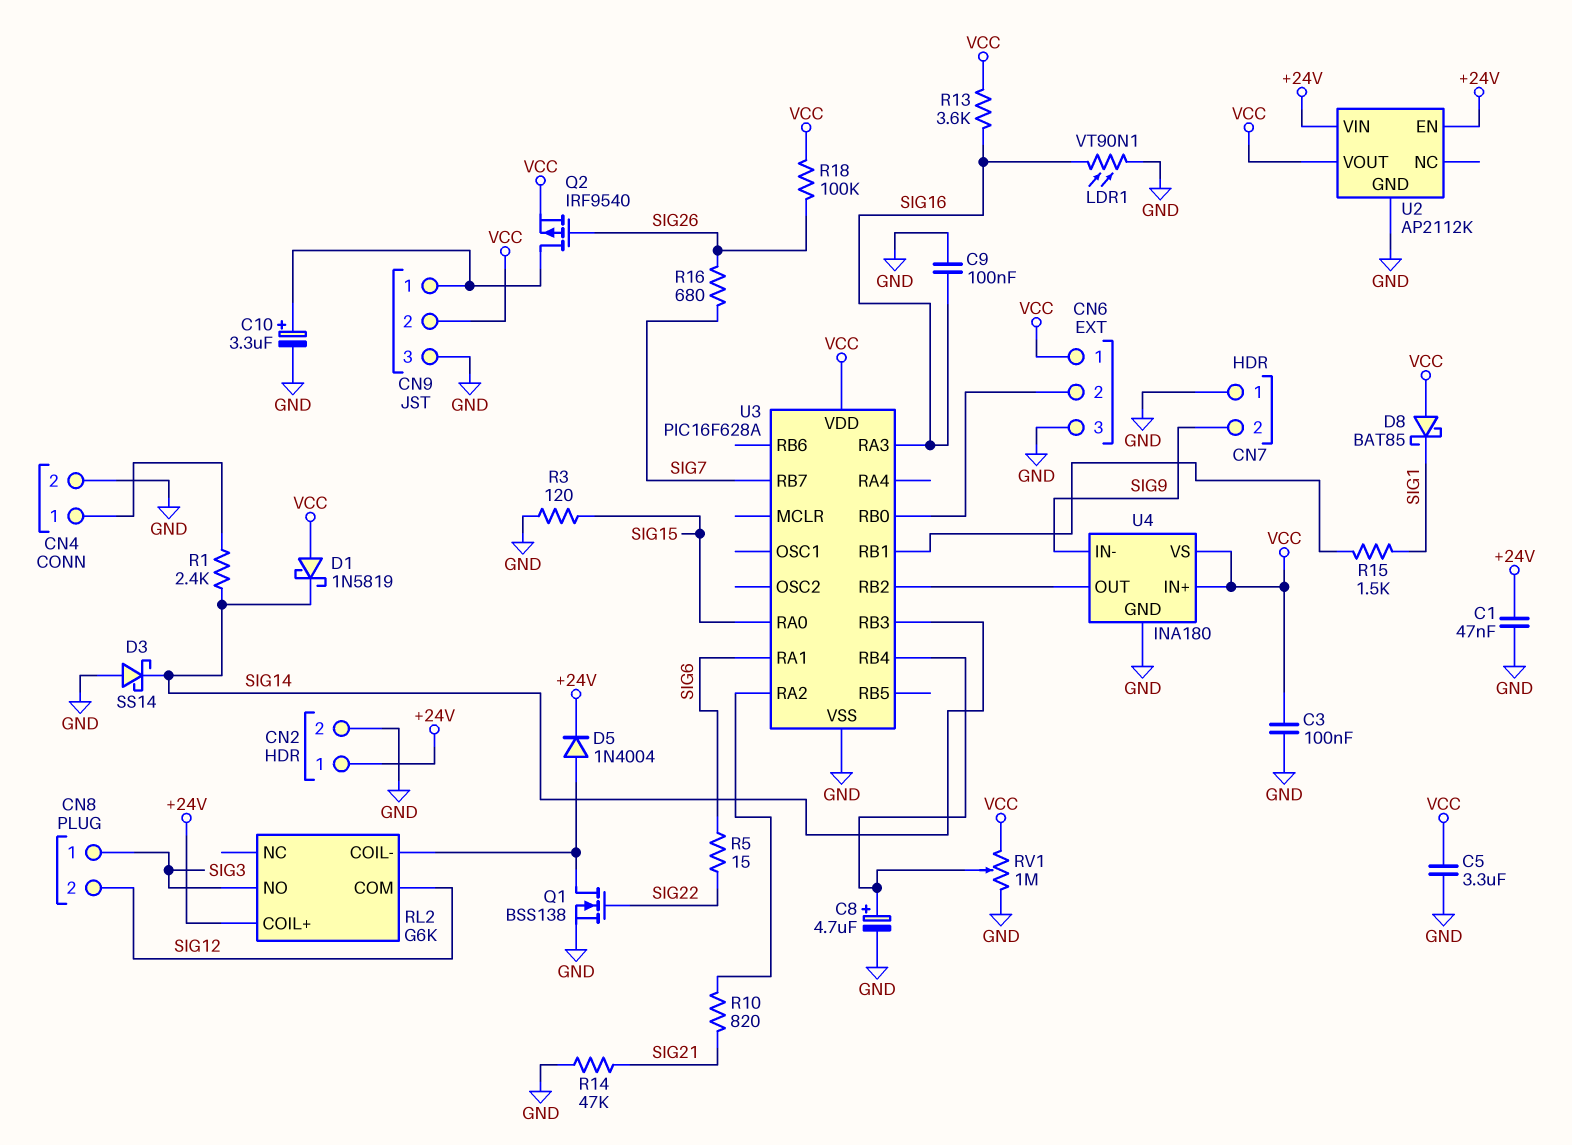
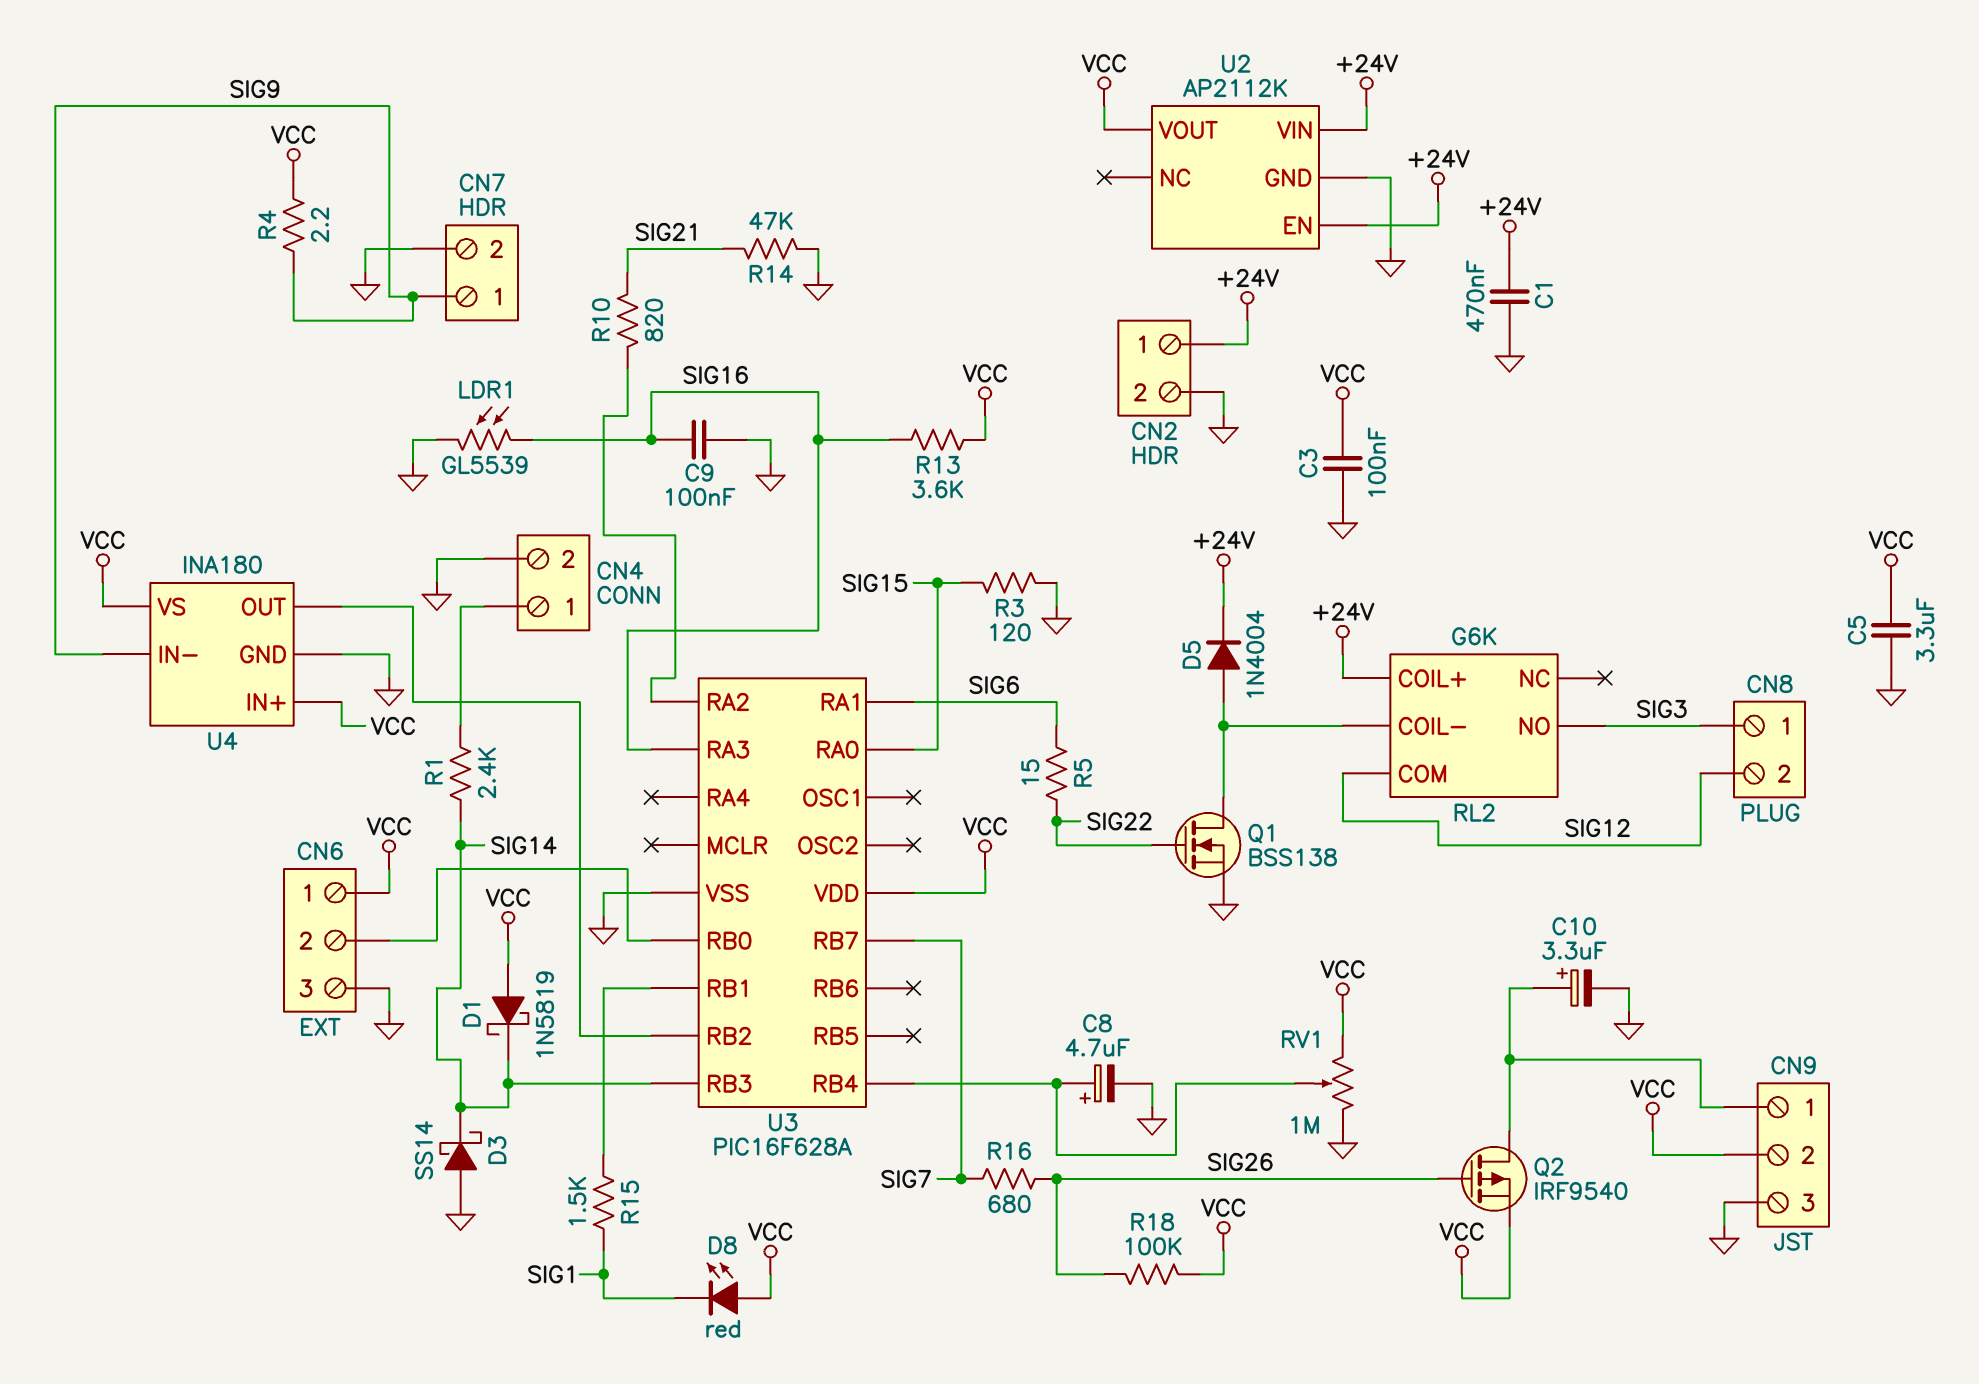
C1: 47nF (+24V, GND) -> 470nF (+24V, GND)
CN7 pin 1: GND -> SIG9
CN7 pin 2: SIG9 -> GND
D8: schottky BAT85 (A VCC, K SIG1) -> LED red (A VCC, K SIG1)
LDR1: VT90N1 (GND, SIG16) -> GL5539 (GND, SIG16)
R4: none -> 2.2 (SIG9, VCC)

